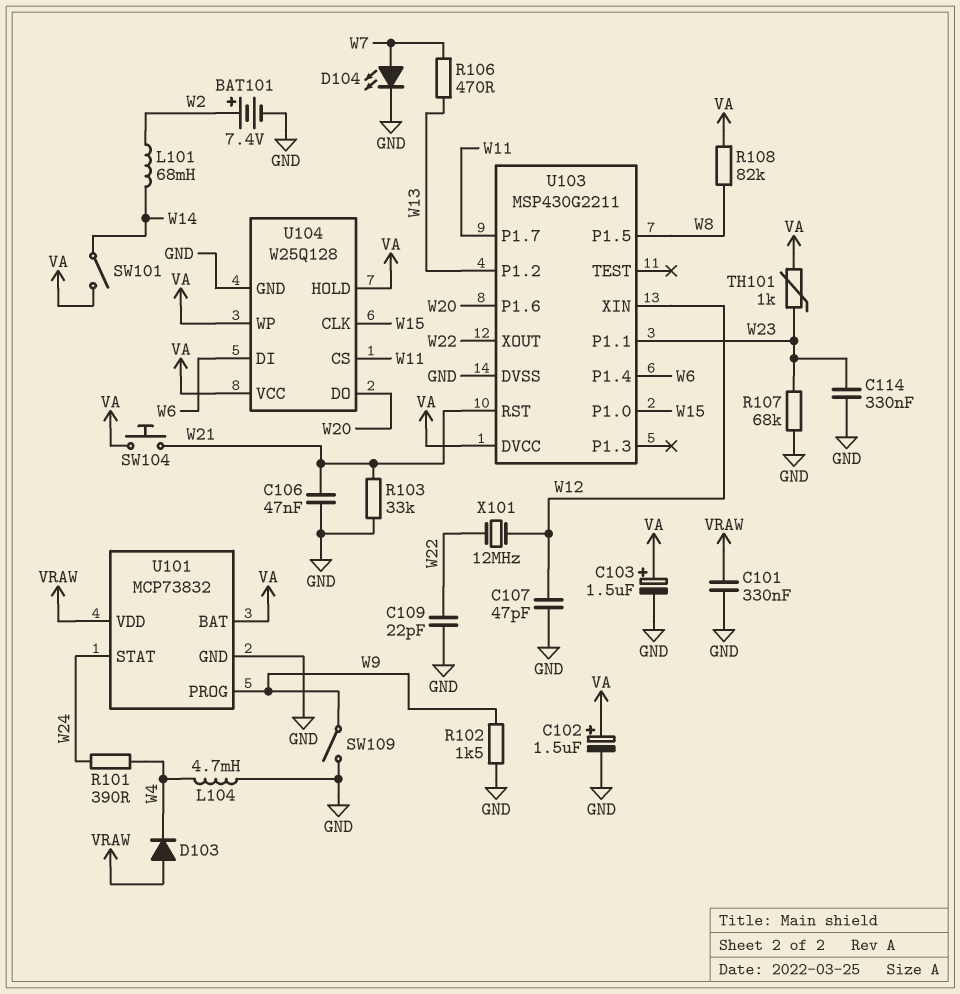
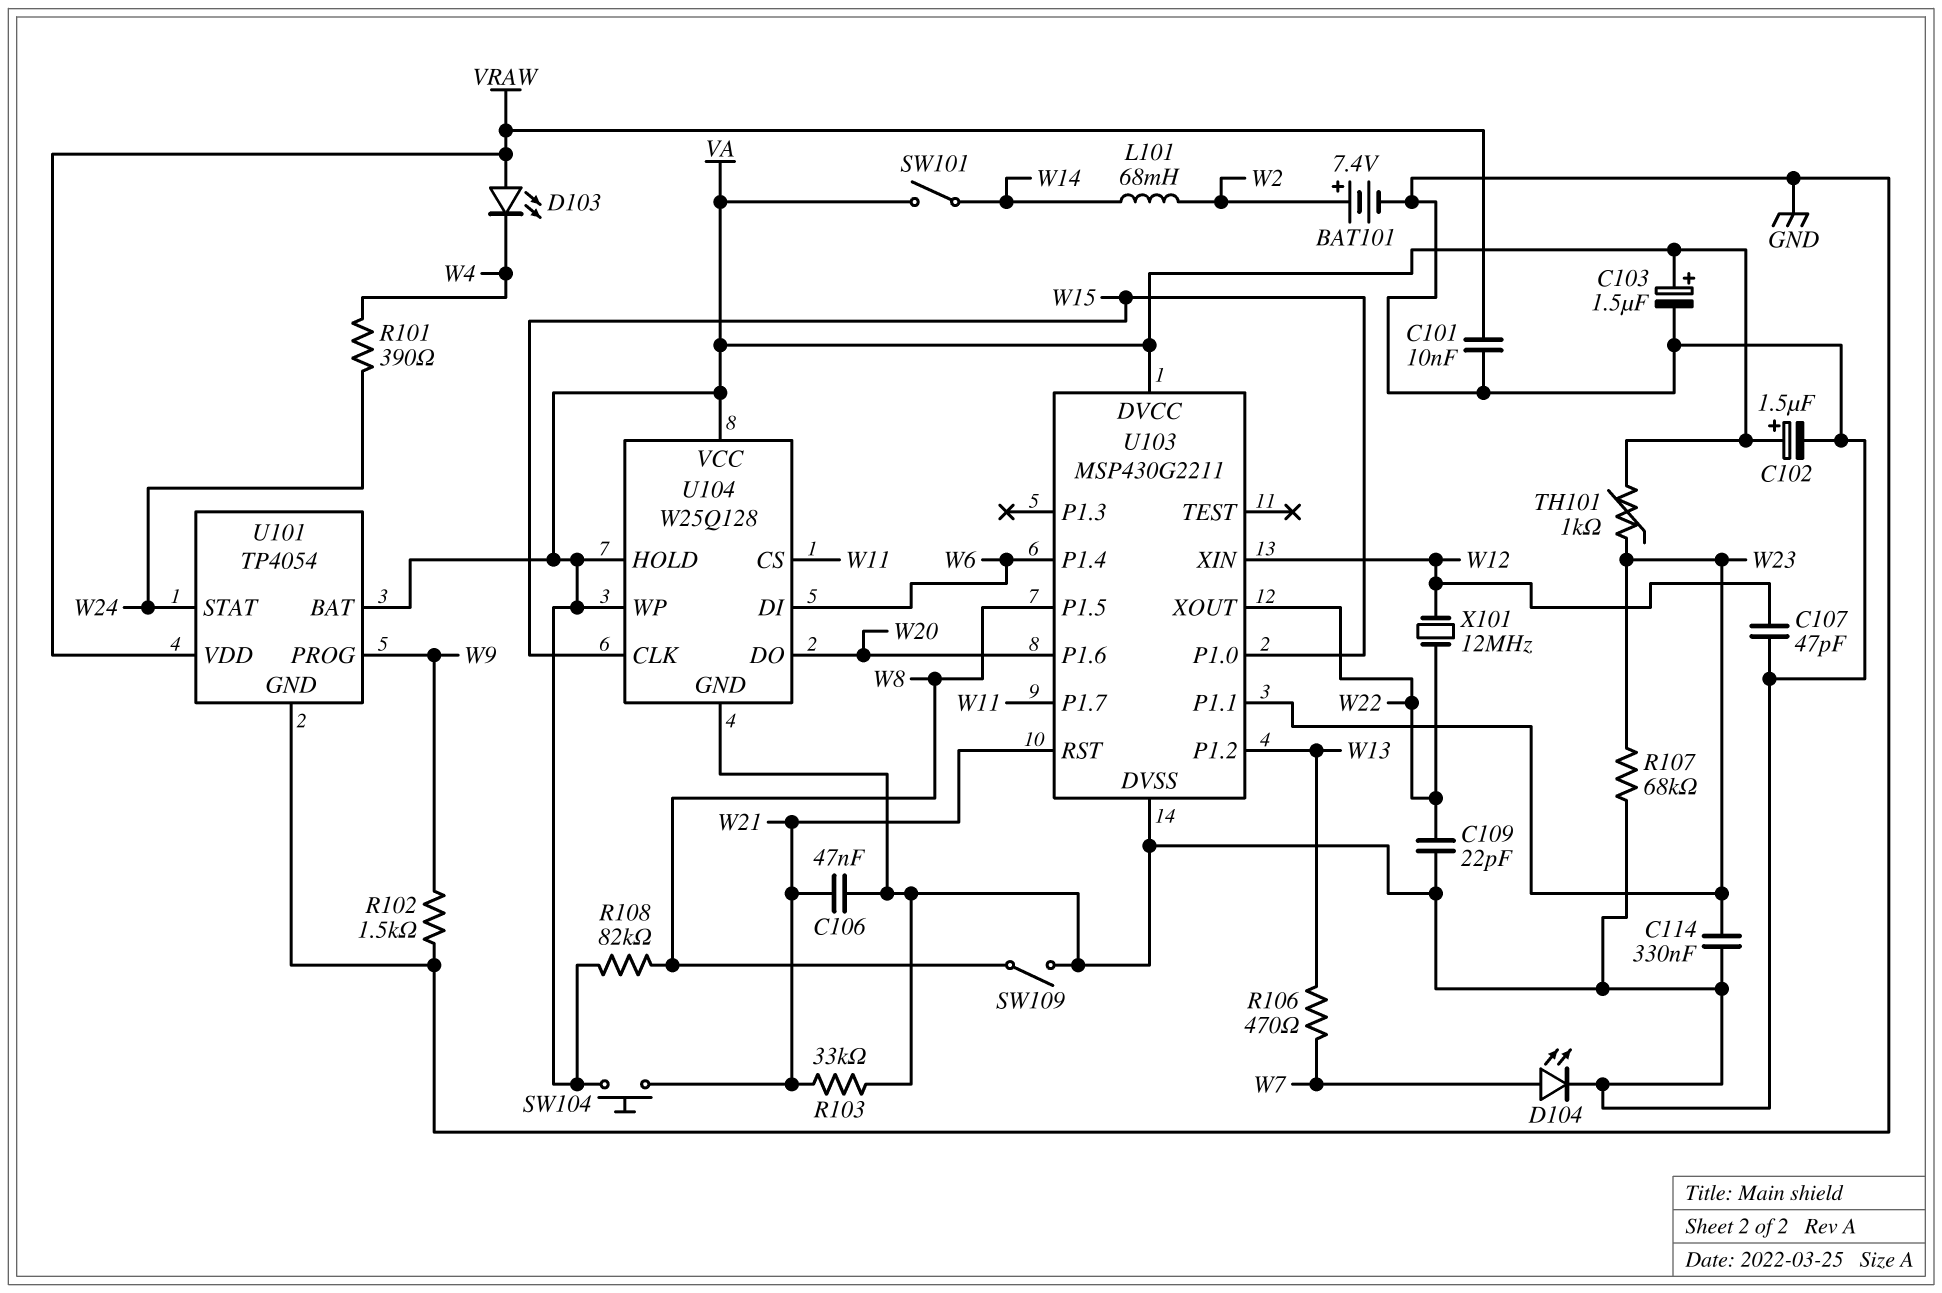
C101: 330nF (GND, VRAW) -> 10nF (GND, VRAW)
D103: diode (A VRAW, K W4) -> LED (A VRAW, K W4)
L104: 4.7mH (GND, W4) -> none
SW109: switch (GND, W9) -> switch (GND, W8)
U101: MCP73832 -> TP4054

